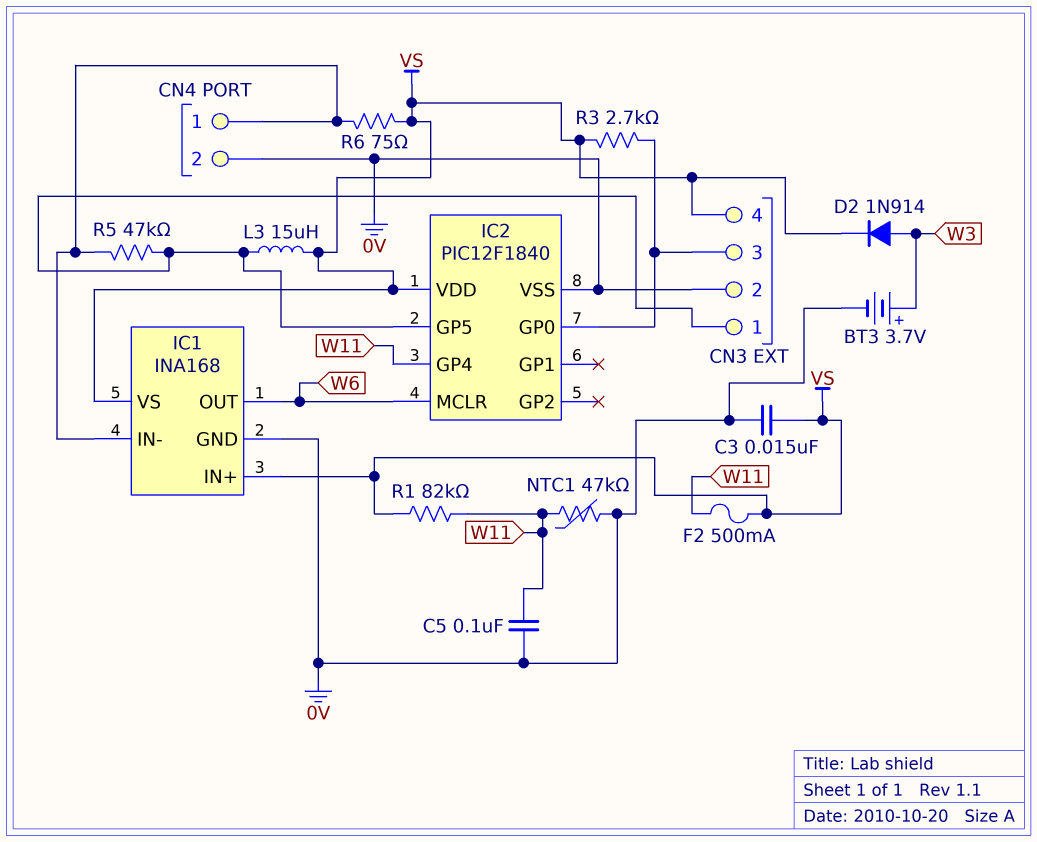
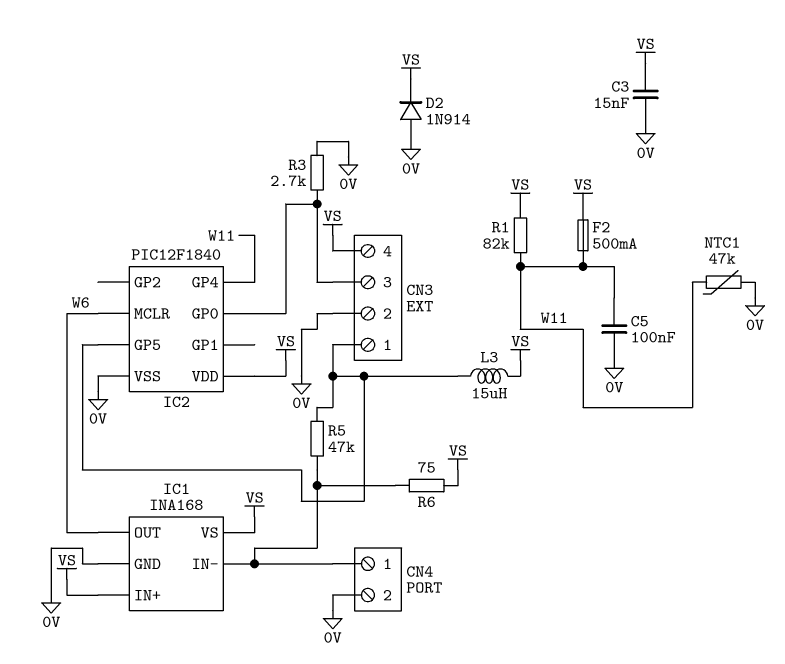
BT3: 3.7V (plus W3, minus 0V) -> none
D2: diode 1N914 (A W3, K VS) -> diode 1N914 (A 0V, K VS)
R3: 2.7k (CN3/3, VS) -> 2.7k (0V, CN3/3)

